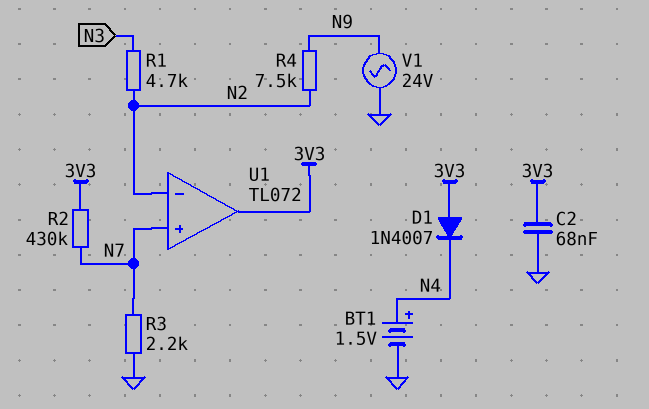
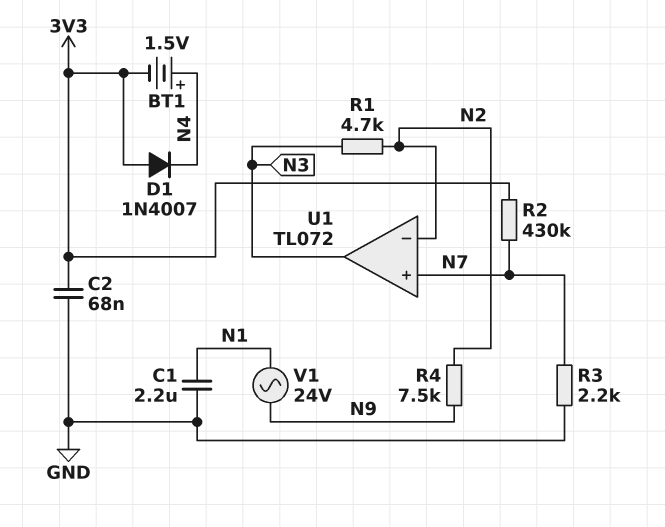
BT1: 1.5V (plus N4, minus GND) -> 1.5V (plus N4, minus 3V3)
C1: none -> 2.2uF (GND, N1)
U1 pin out: 3V3 -> N3
V1: AC 24V (GND, N9) -> AC 24V (N1, N9)

